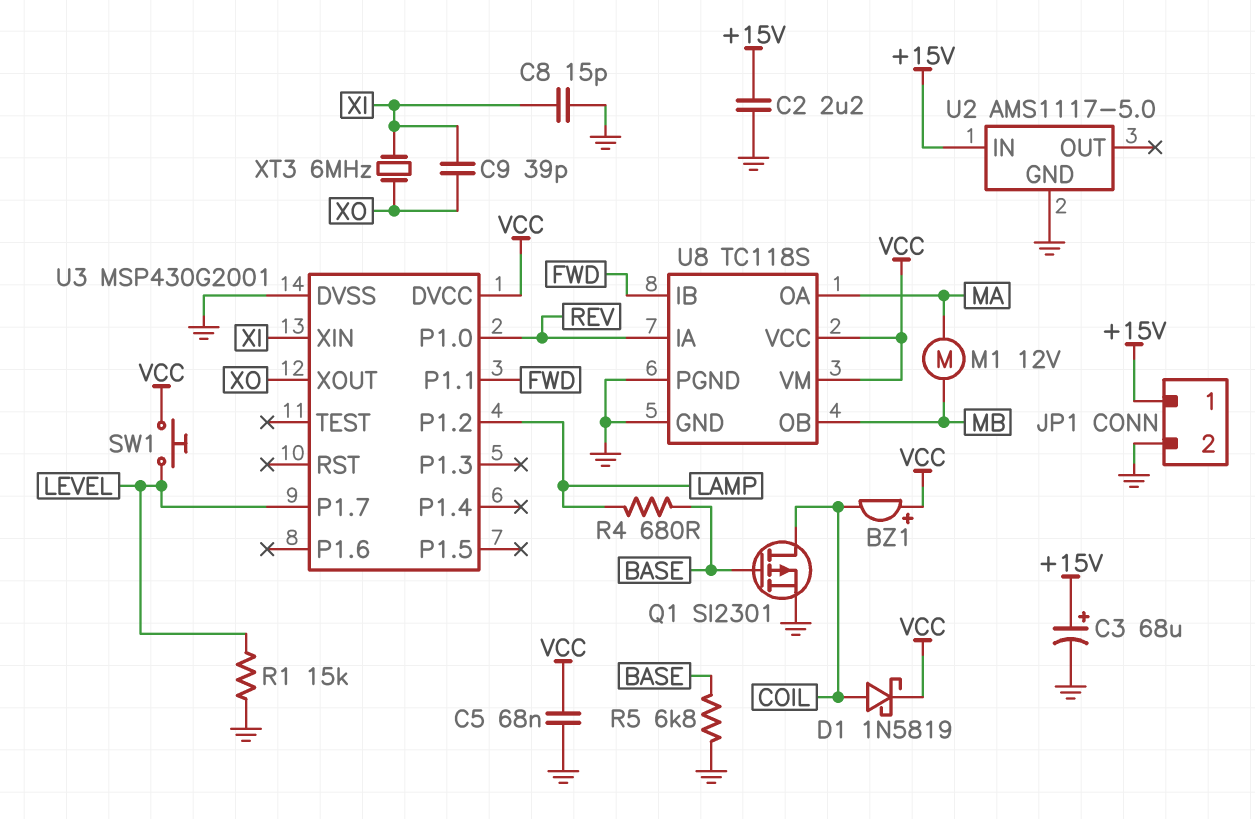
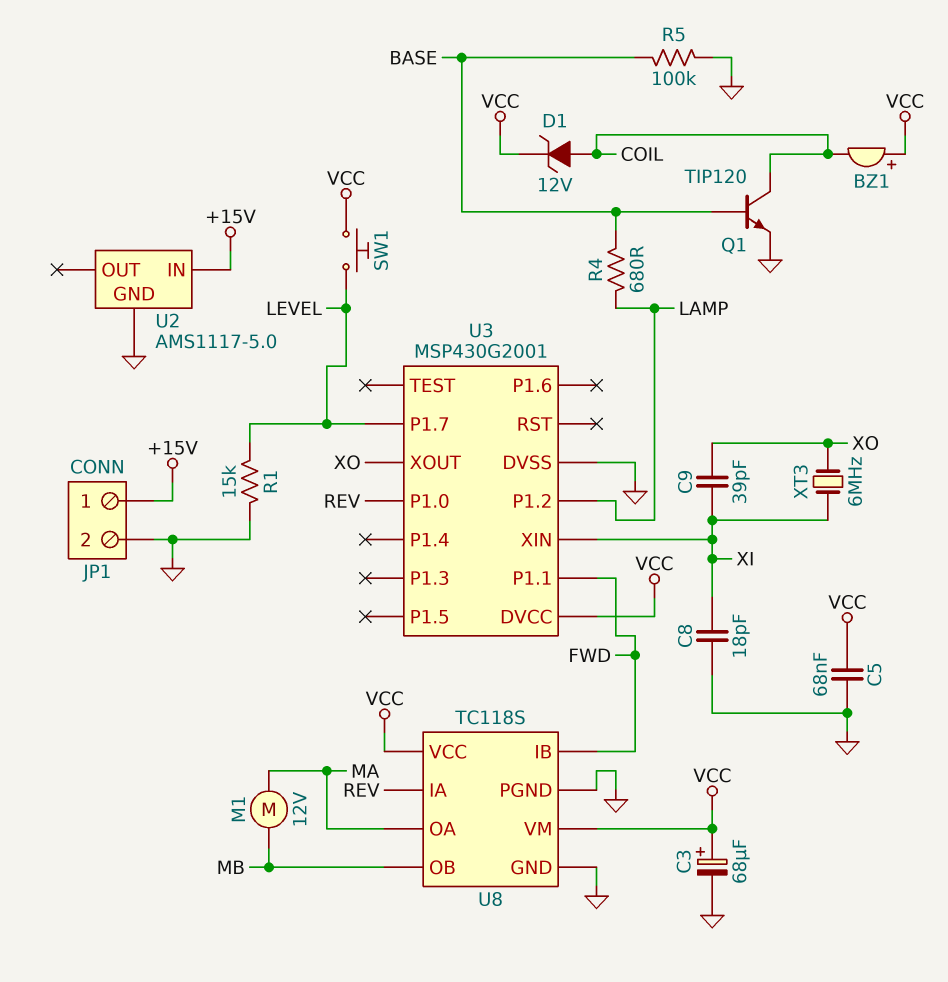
C2: 2.2uF (+15V, GND) -> none
C3: 68uF (plus +15V, minus GND) -> 68uF (plus VCC, minus GND)
C8: 15pF (GND, XI) -> 18pF (GND, XI)
D1: schottky 1N5819 (A COIL, K VCC) -> zener 12V (A COIL, K VCC)
Q1: PMOS SI2301 (G BASE, D COIL, S GND) -> NPN TIP120 (B BASE, C COIL, E GND)
R5: 6.8k (BASE, GND) -> 100k (BASE, GND)

